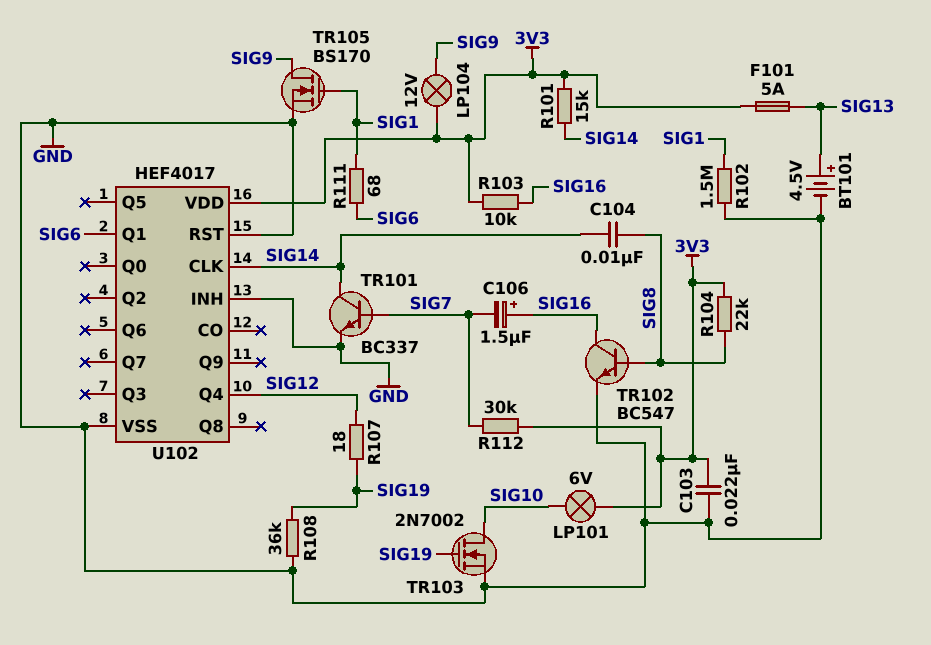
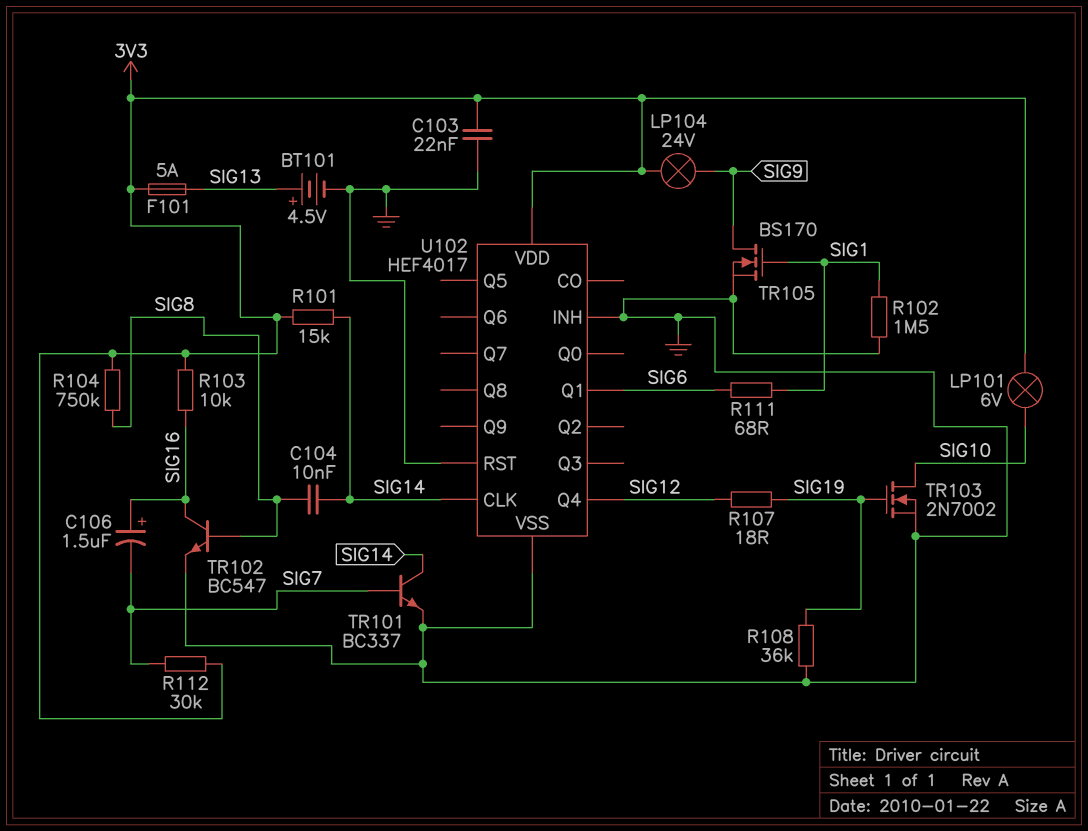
LP104: lamp 12V (3V3, SIG9) -> lamp 24V (3V3, SIG9)
R104: 22k (3V3, SIG8) -> 750k (3V3, SIG8)

